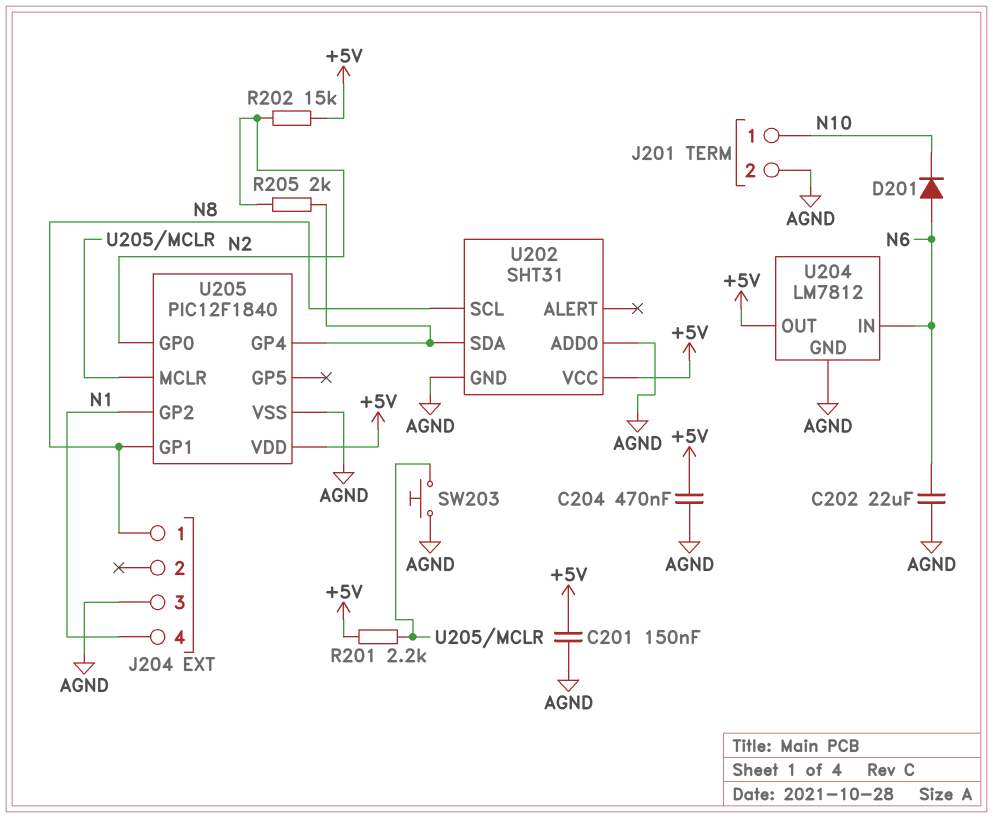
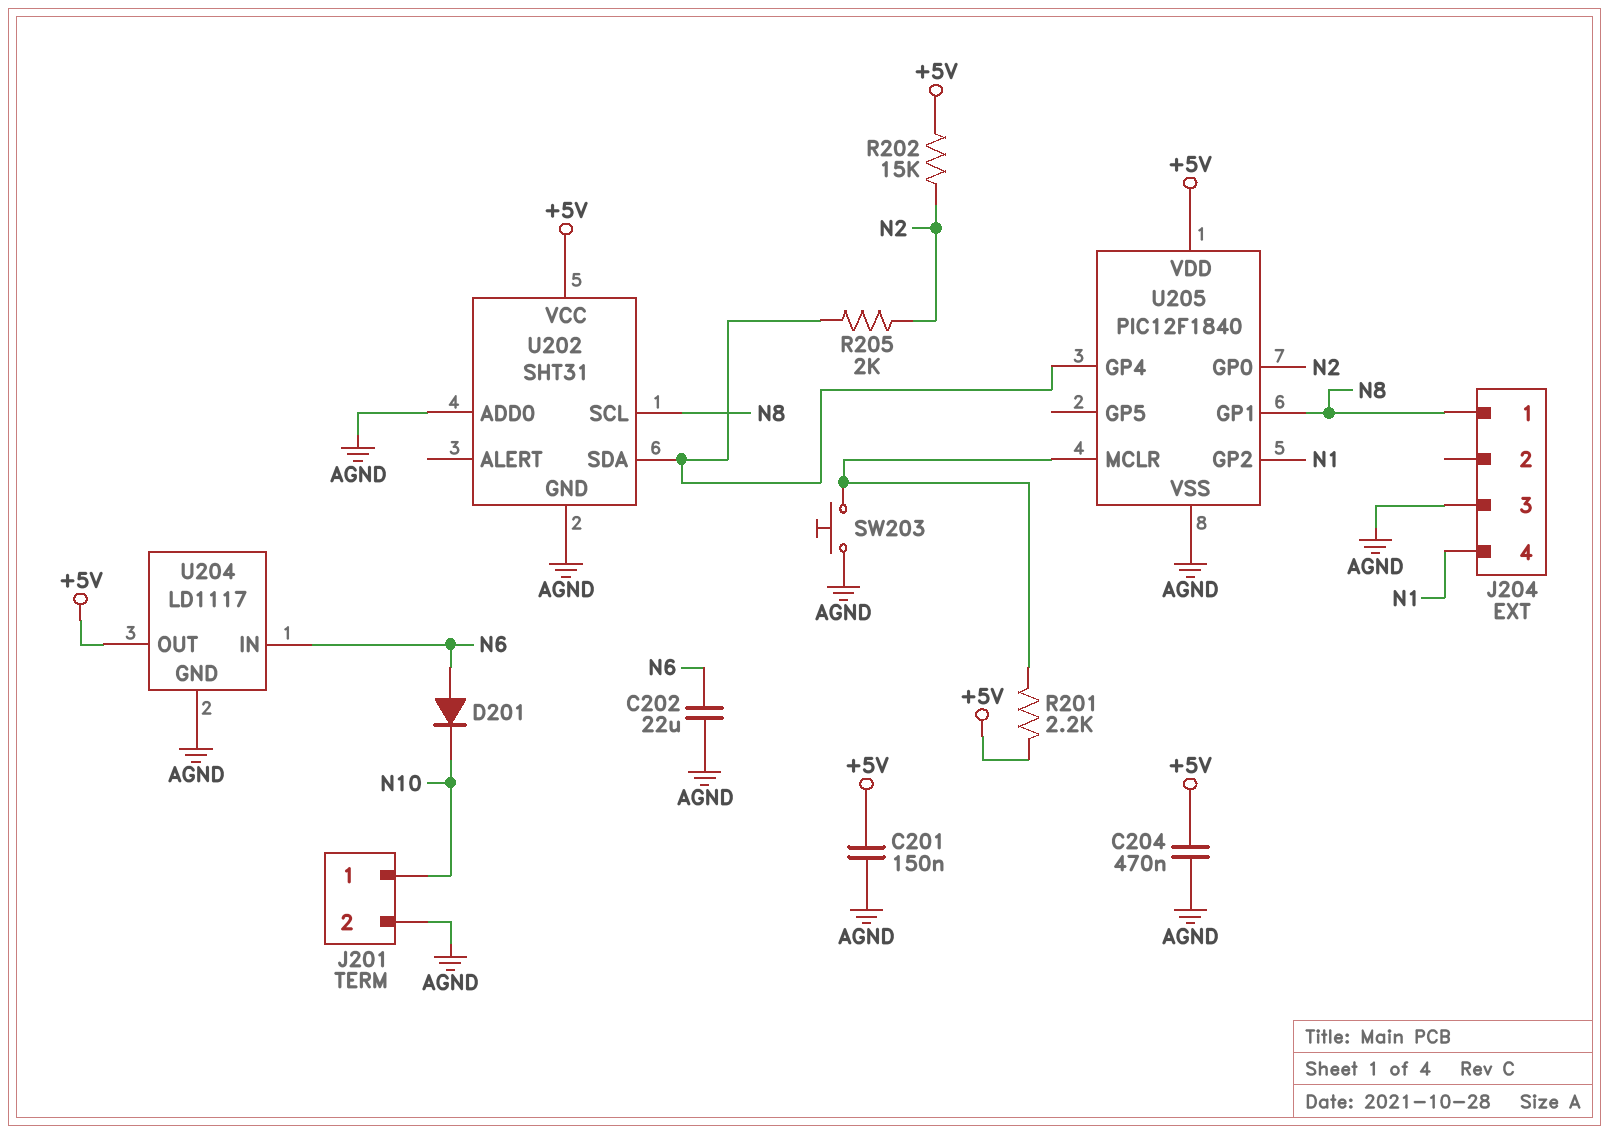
U204: LM7812 -> LD1117

